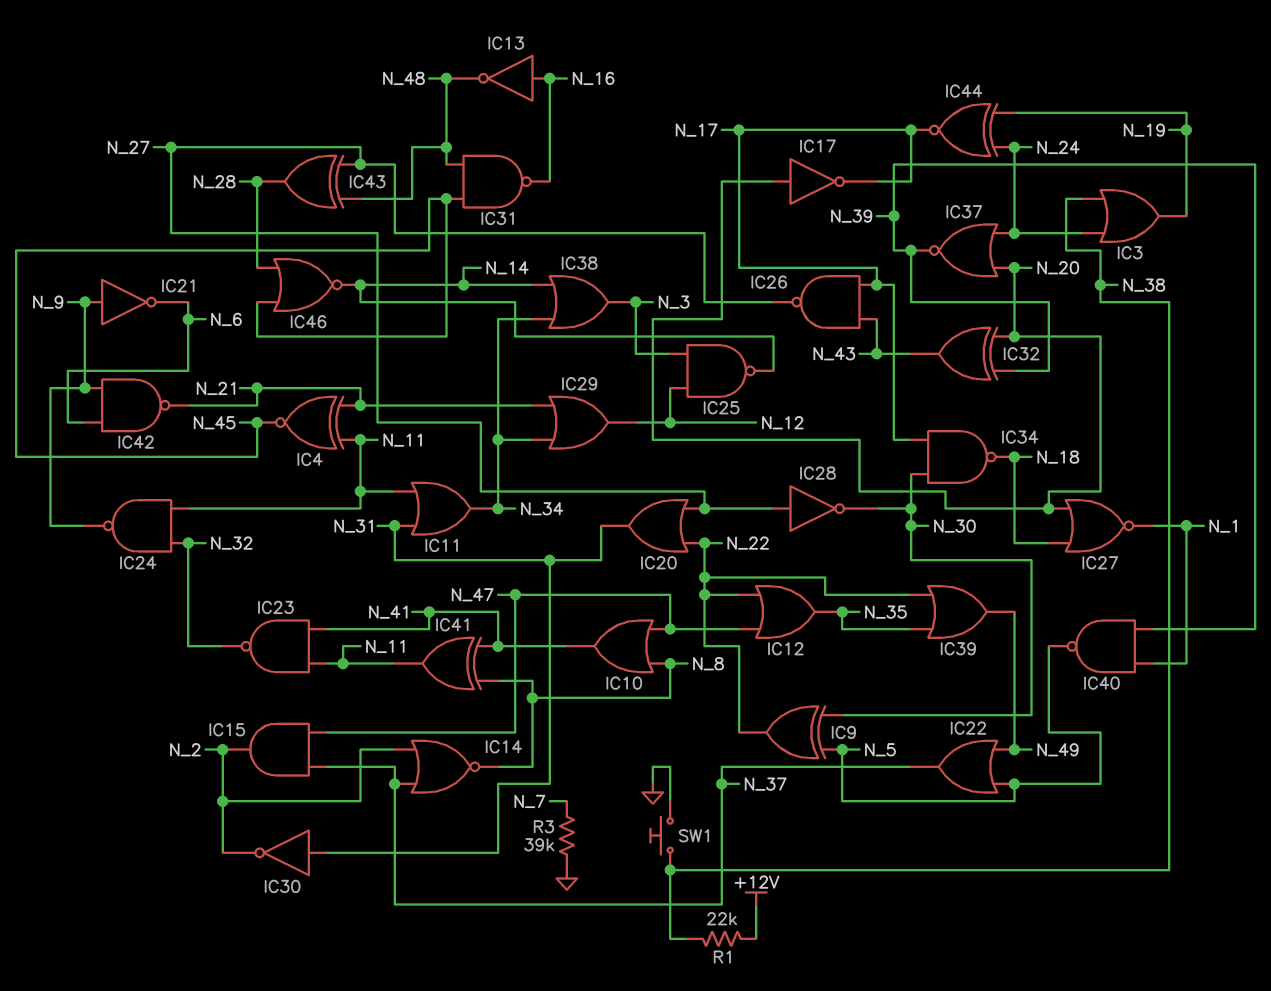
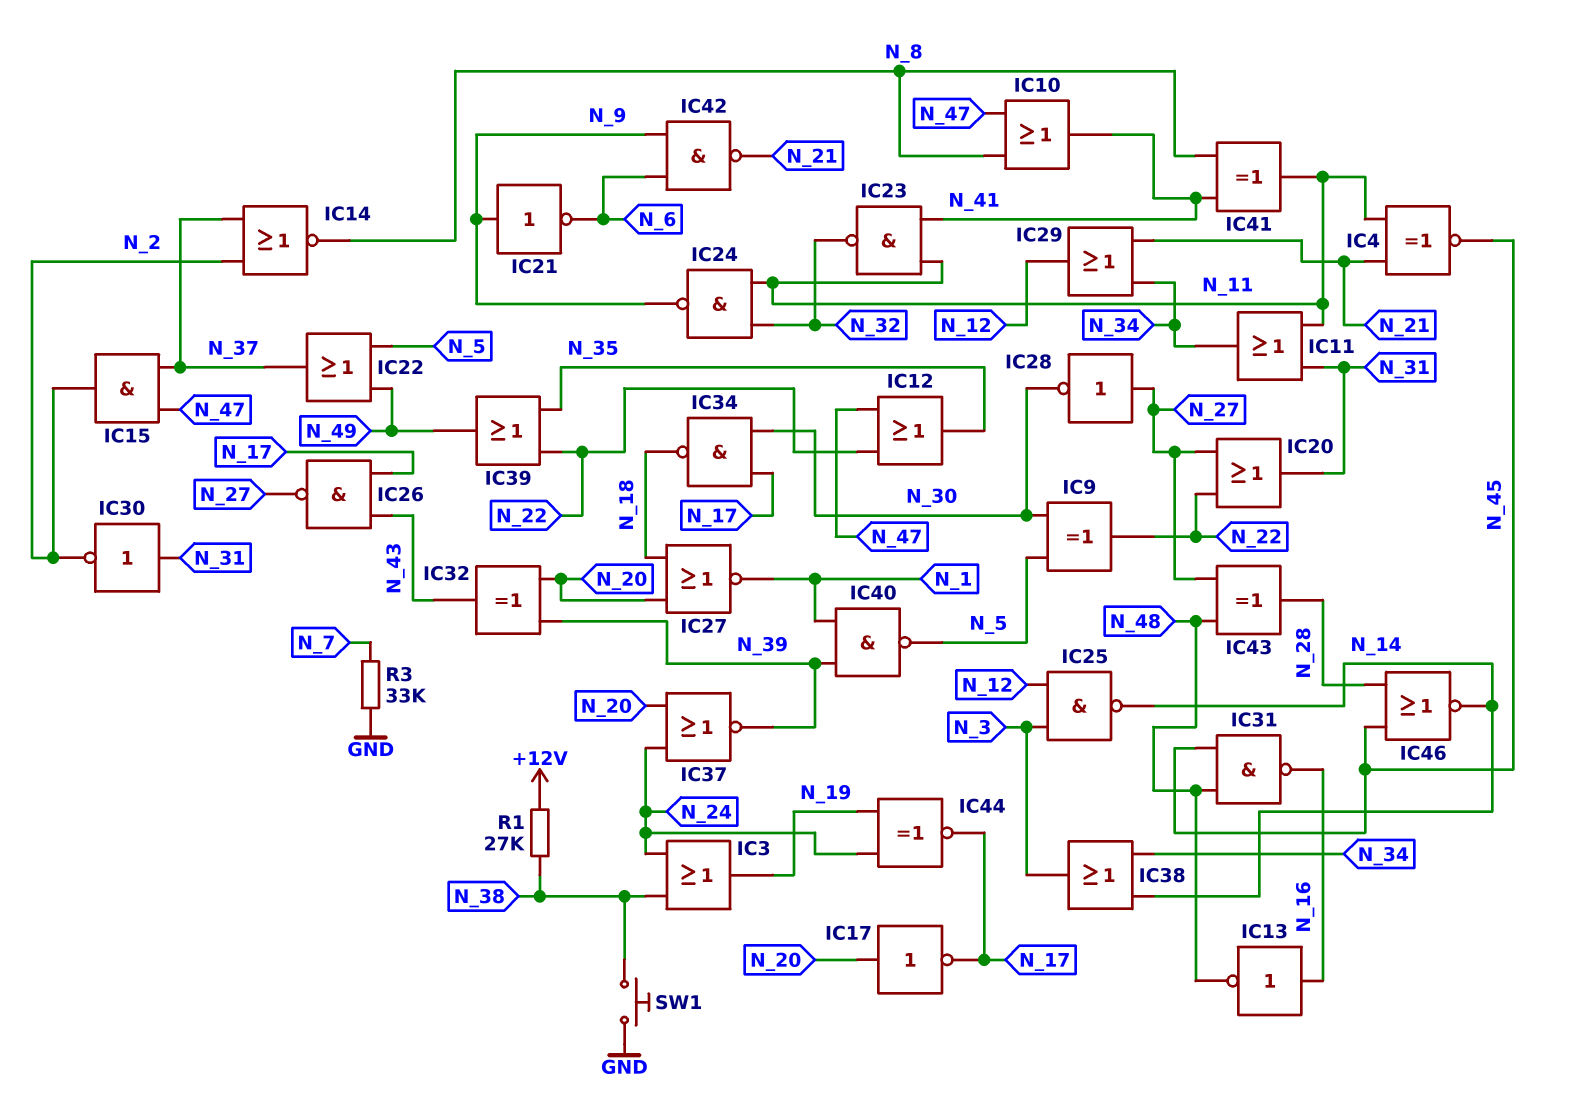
R1: 22k (+12V, N_38) -> 27k (+12V, N_38)
R3: 39k (GND, N_7) -> 33k (GND, N_7)

